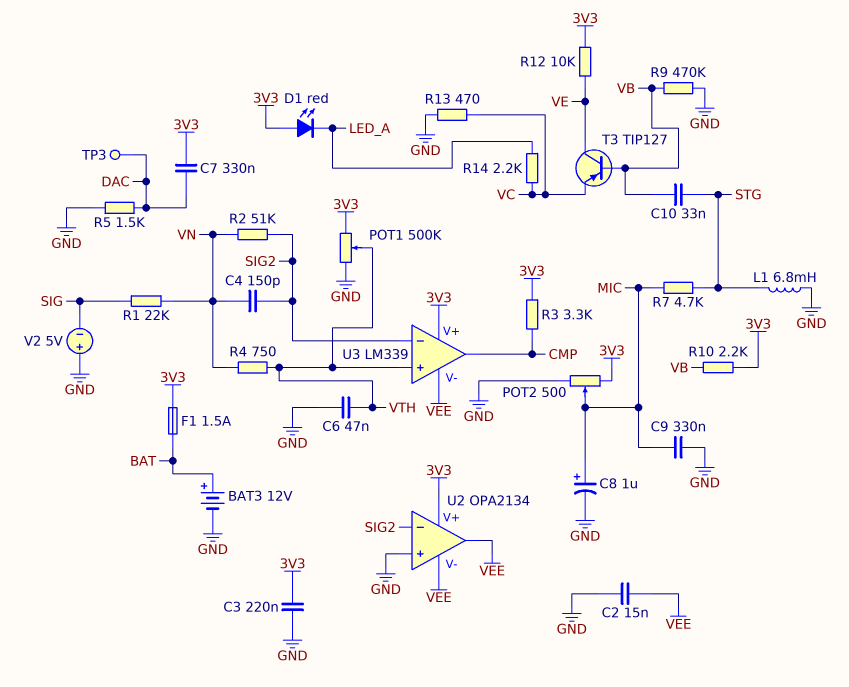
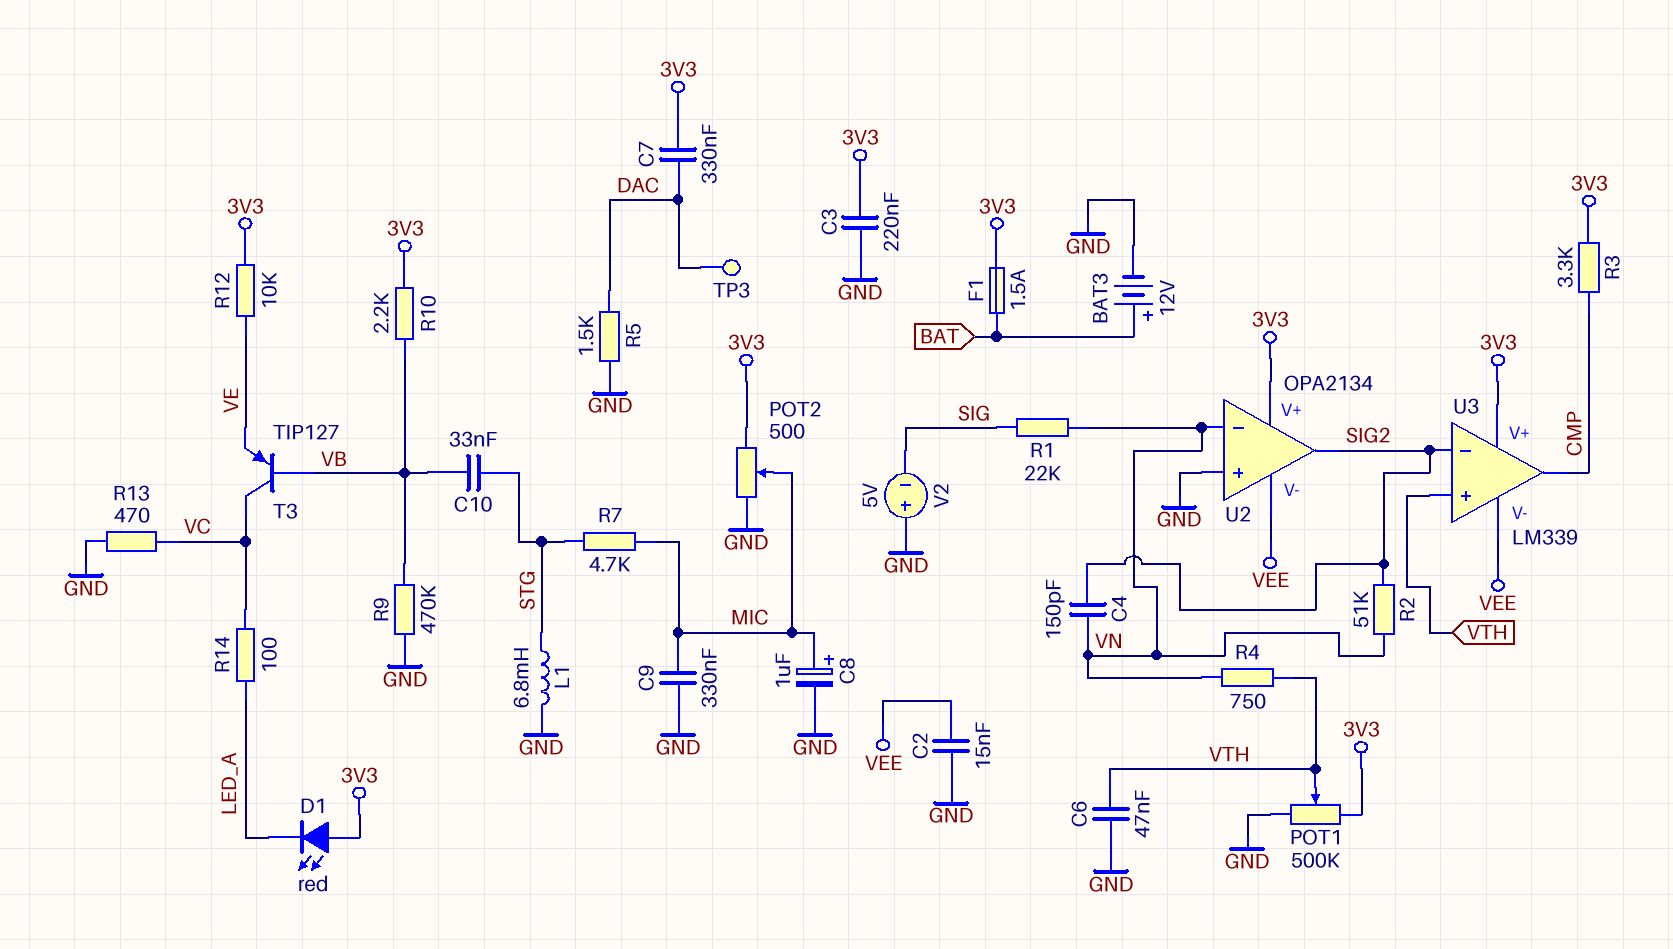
R14: 2.2k (LED_A, VC) -> 100 (LED_A, VC)
T3: PNP TIP127 (B VB, C VE, E VC) -> PNP TIP127 (B VB, C VC, E VE)
U2 pin in-: SIG2 -> VN
U2 pin out: VEE -> SIG2

